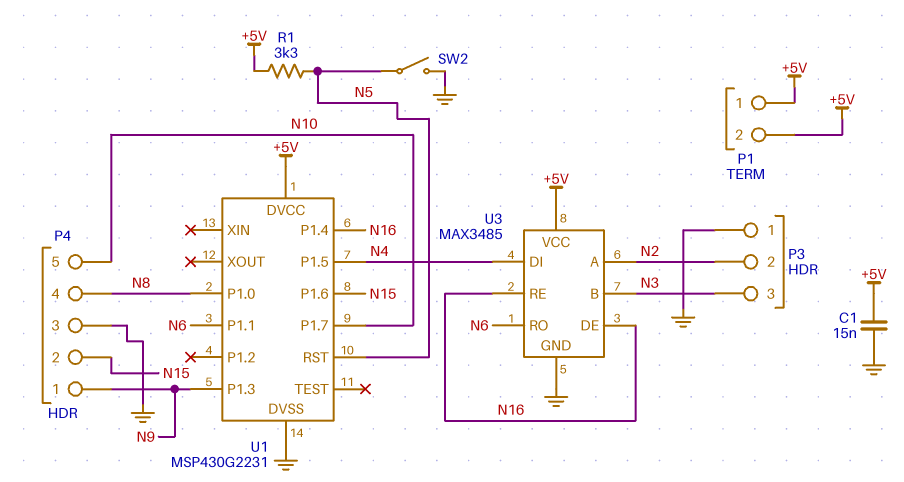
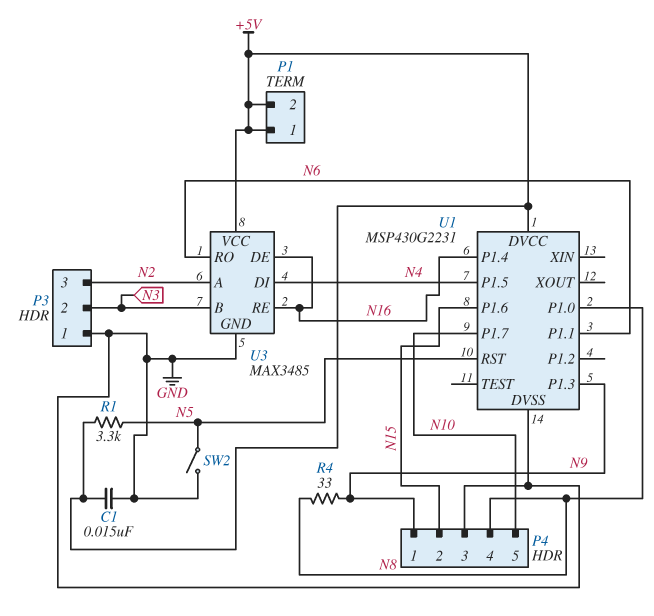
P3 pin 2: N2 -> N3
P3 pin 3: N3 -> N2
R4: none -> 33 (N8, N9)

